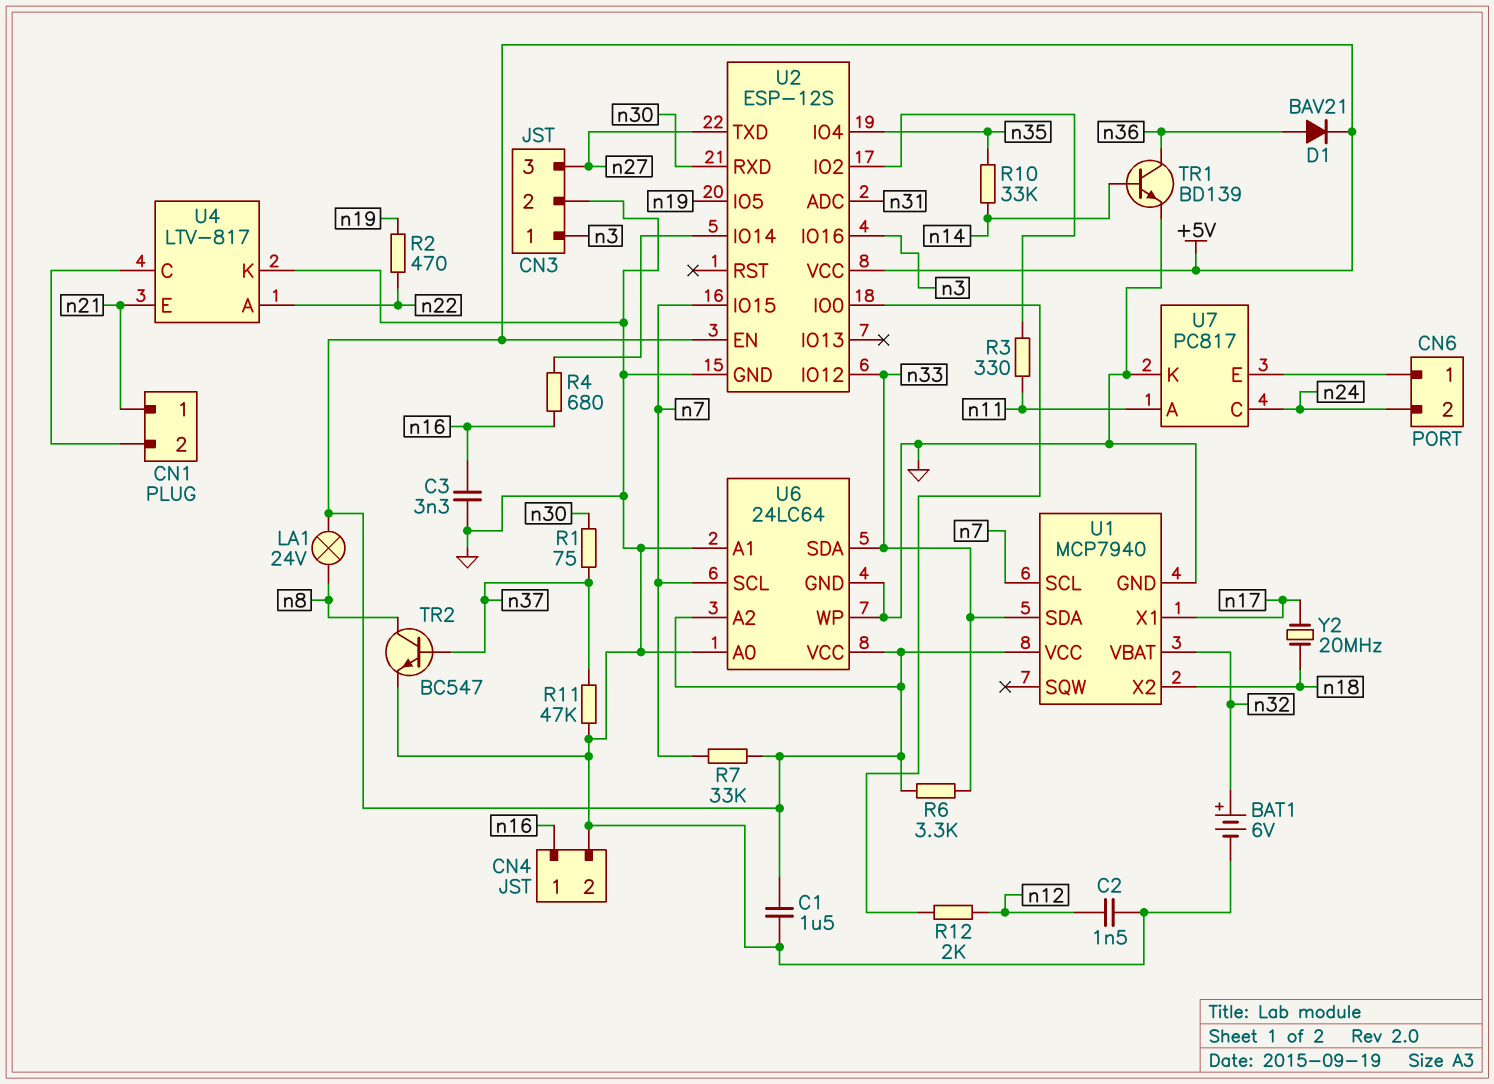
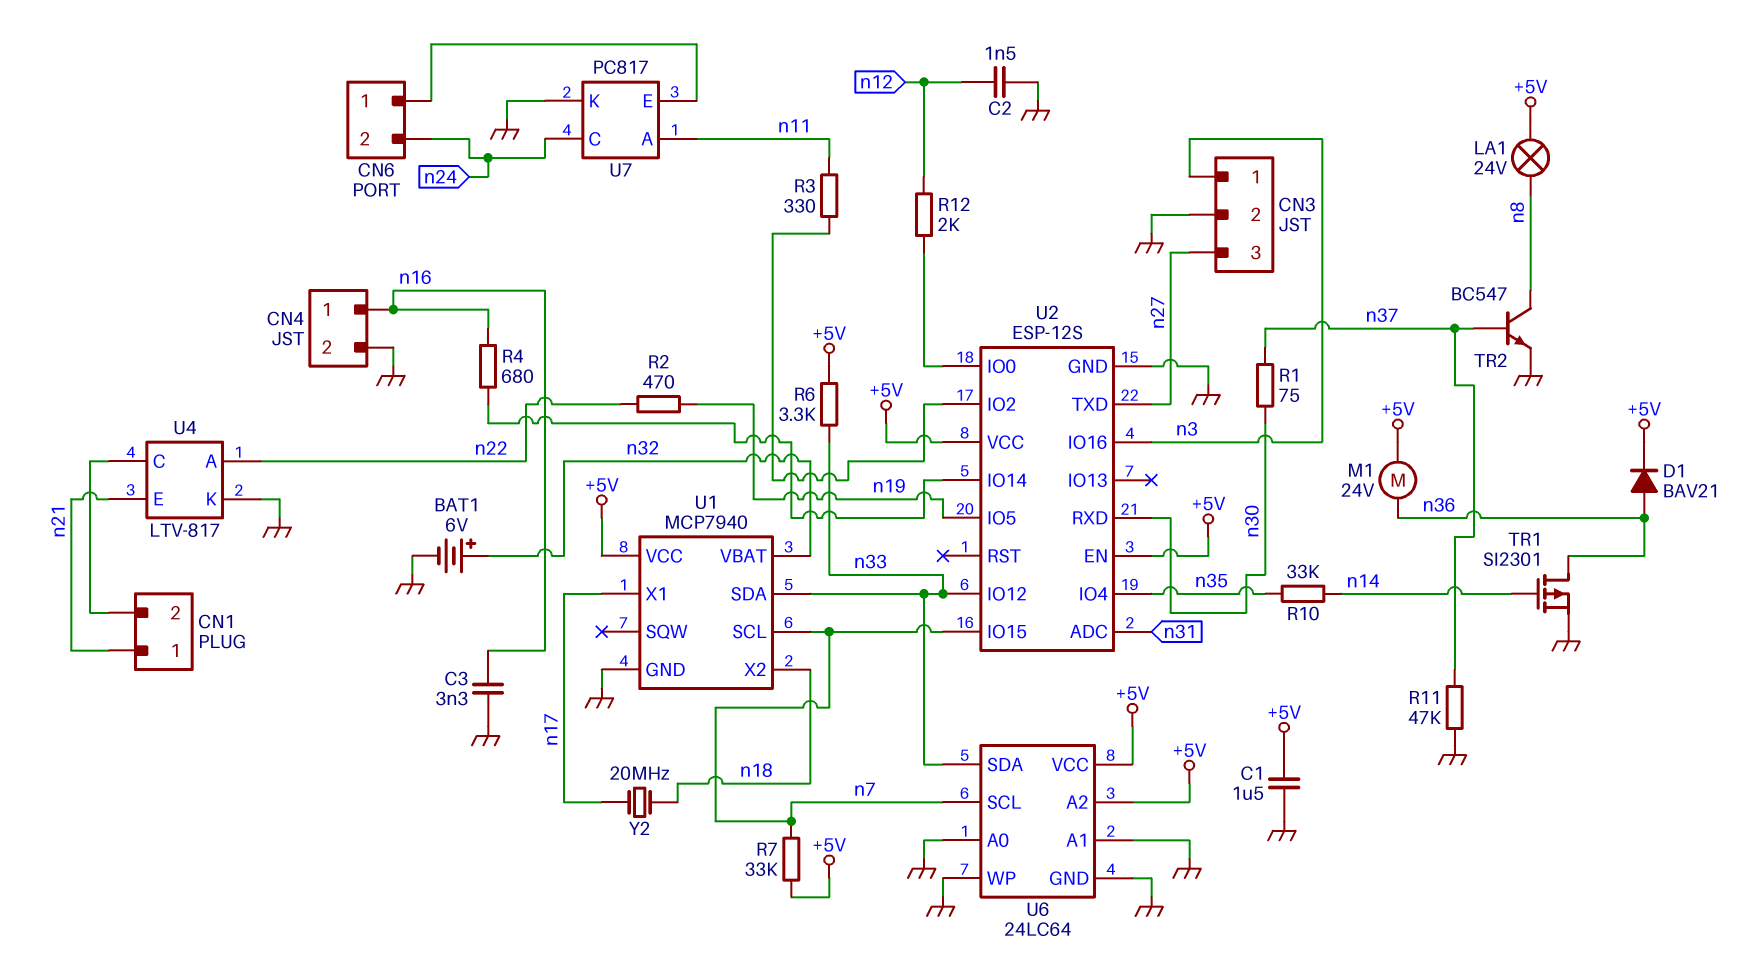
M1: none -> motor 24V (+5V, n36)
TR1: NPN BD139 (B n14, C n36, E GND) -> PMOS SI2301 (G n14, D n36, S GND)

